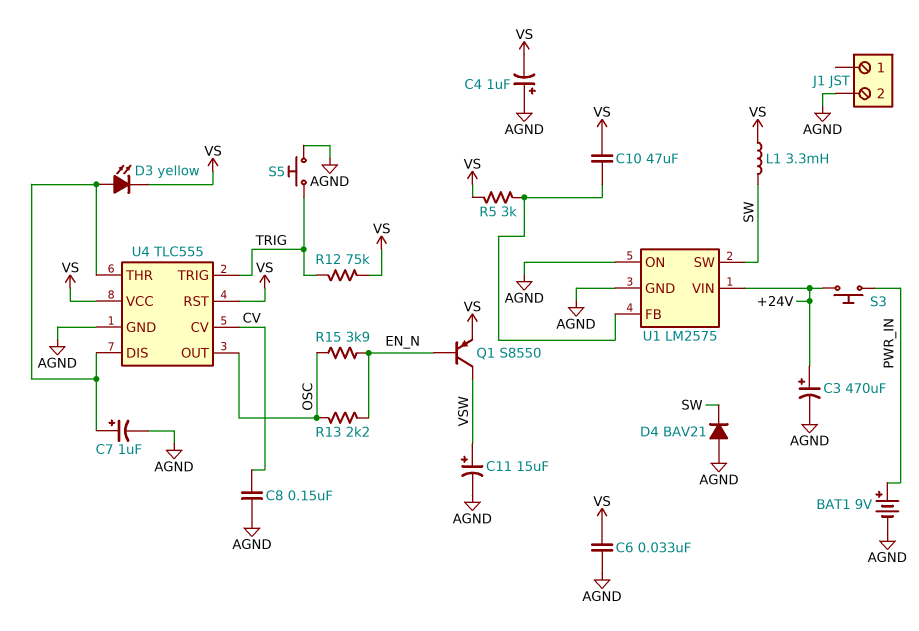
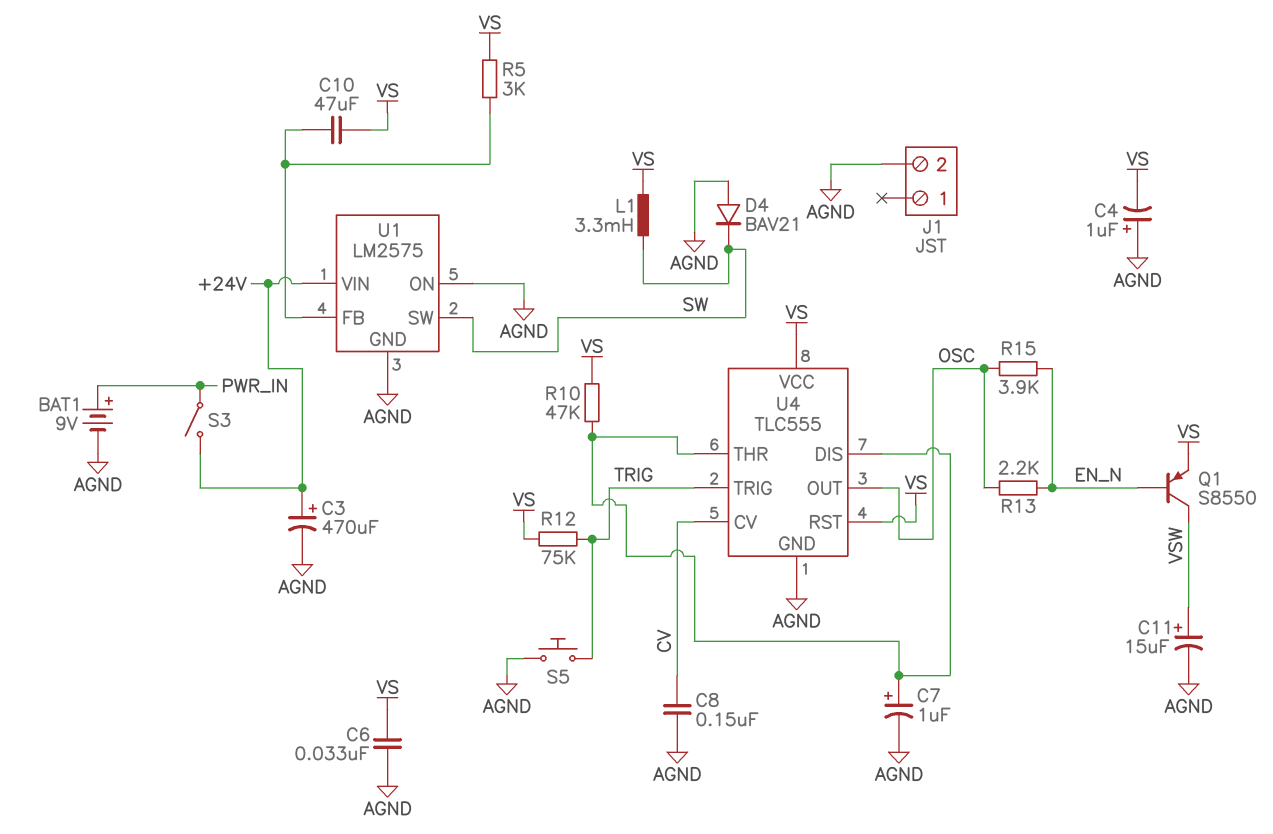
D3: LED yellow (A U4/DIS, K VS) -> none
R10: none -> 47k (U4/DIS, VS)
S3: button (+24V, PWR_IN) -> switch (+24V, PWR_IN)

